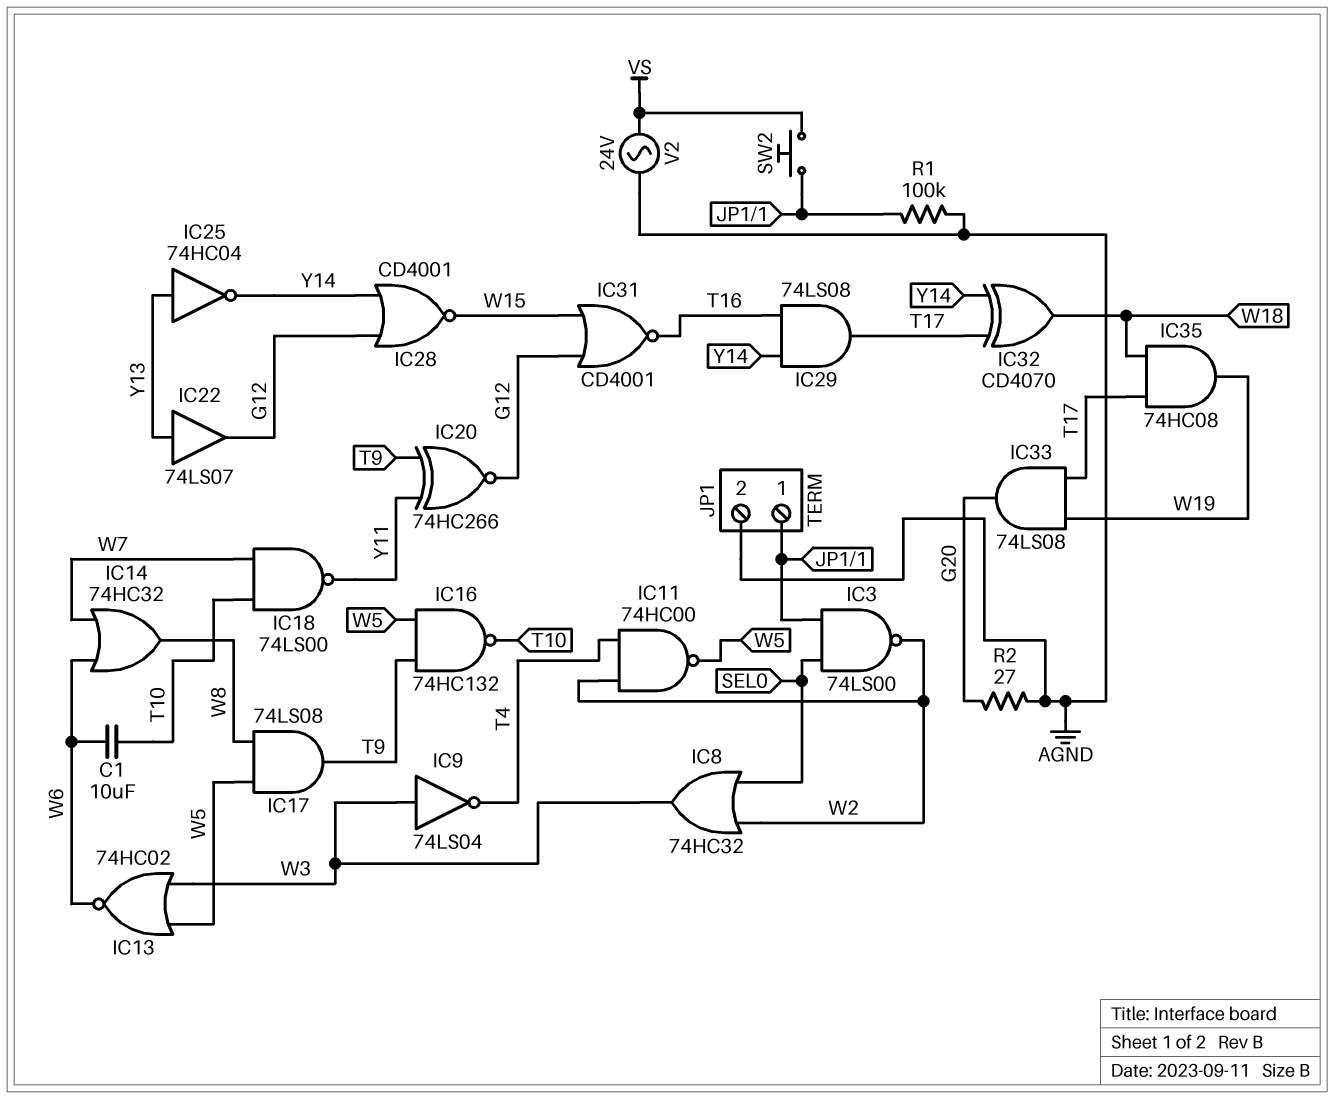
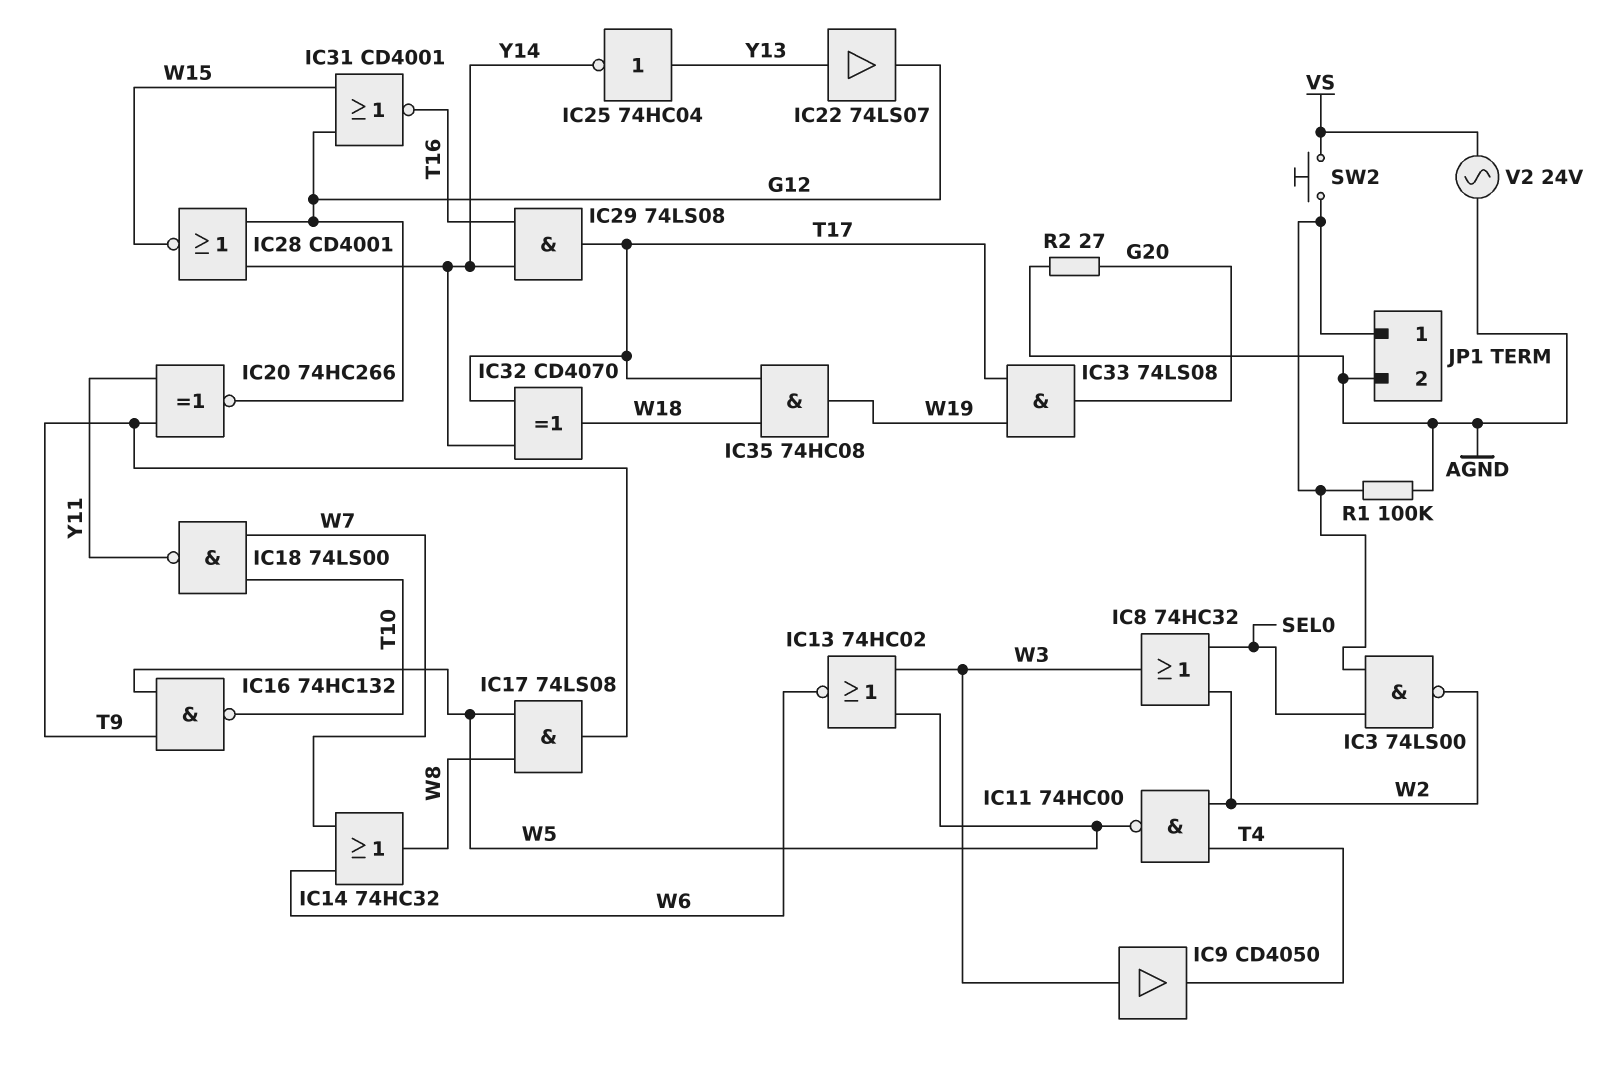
C1: 10uF (T10, W6) -> none
IC9: NOT 74LS04 (in W3, out T4) -> buffer CD4050 (in W3, out T4)

